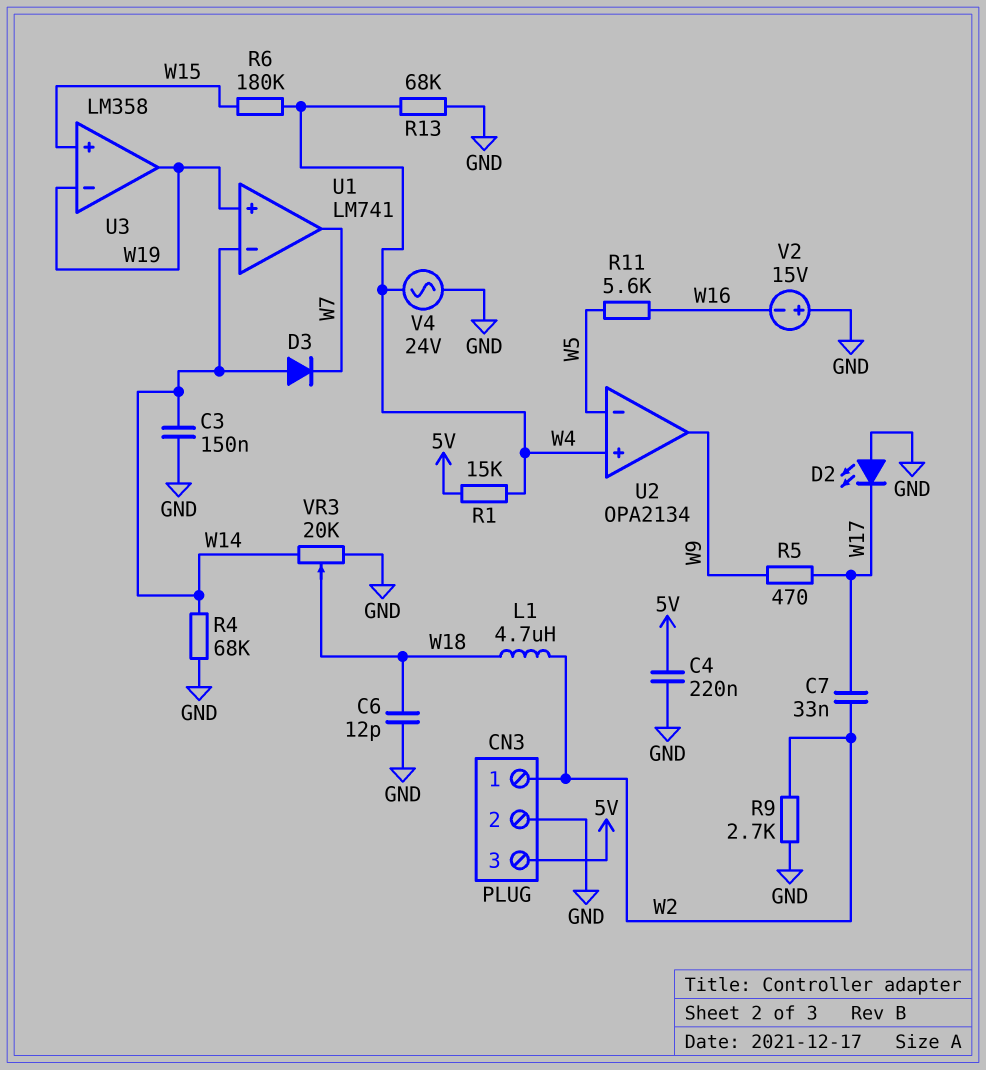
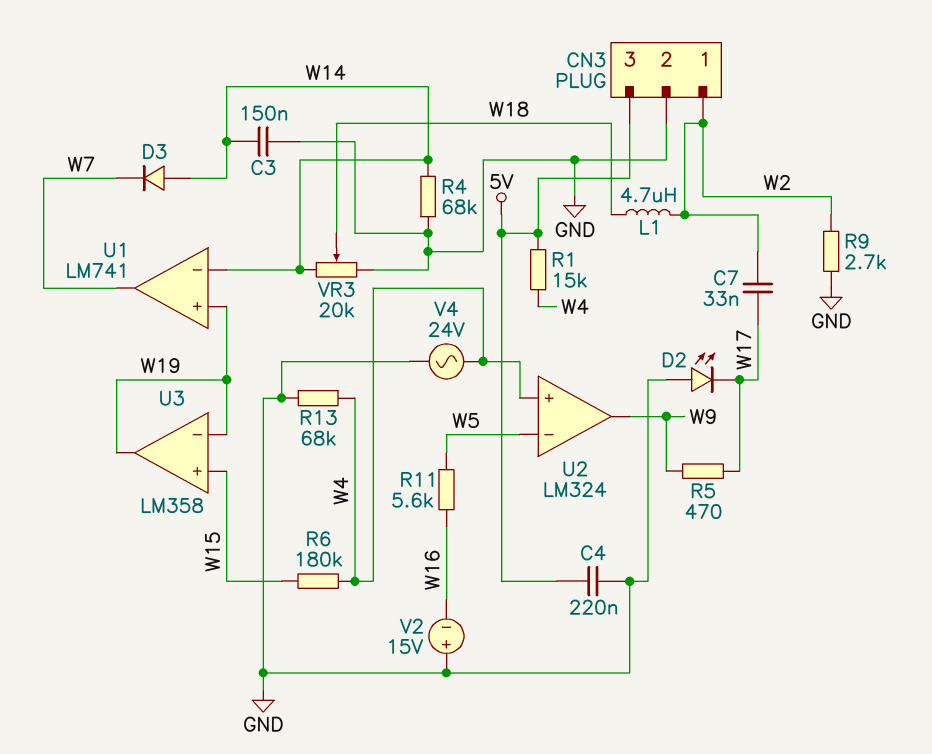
C6: 12pF (GND, W18) -> none
U2: OPA2134 -> LM324

